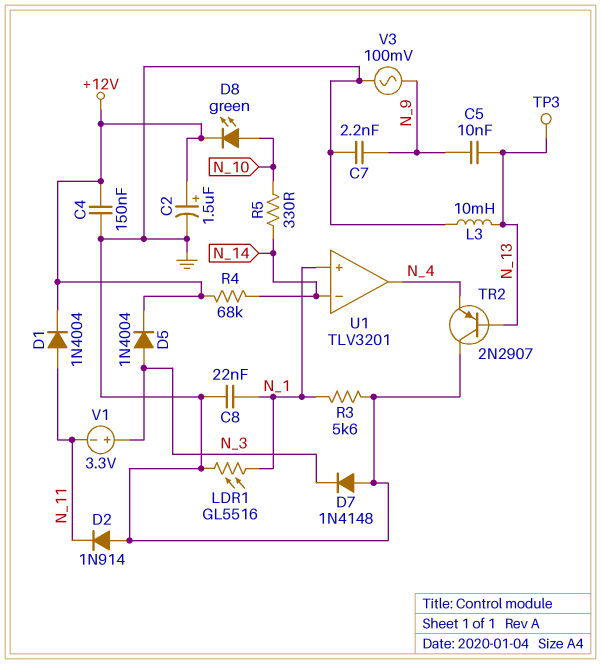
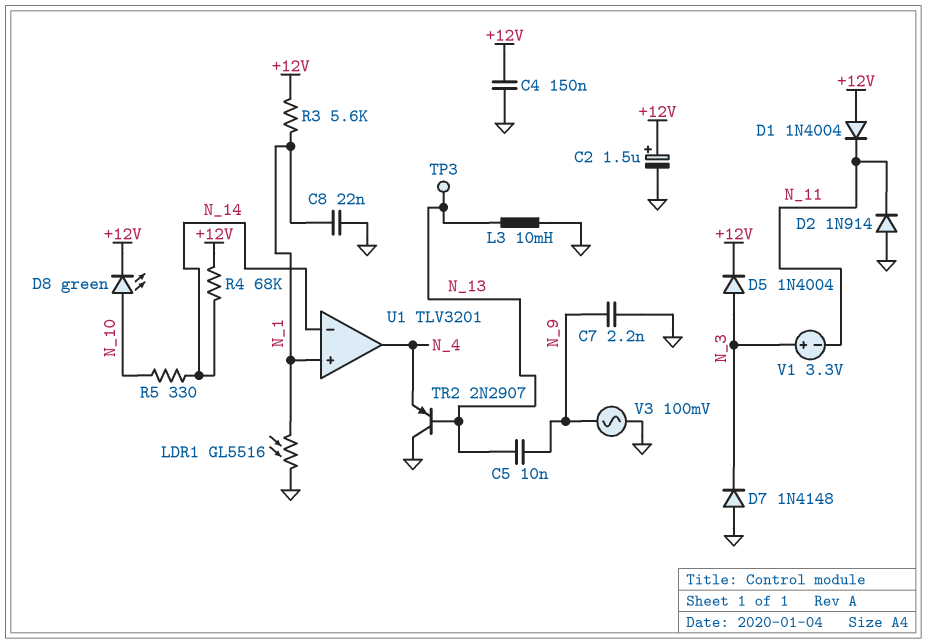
D1: diode 1N4004 (A N_11, K +12V) -> diode 1N4004 (A +12V, K N_11)
R3: 5.6k (GND, N_1) -> 5.6k (+12V, N_1)

